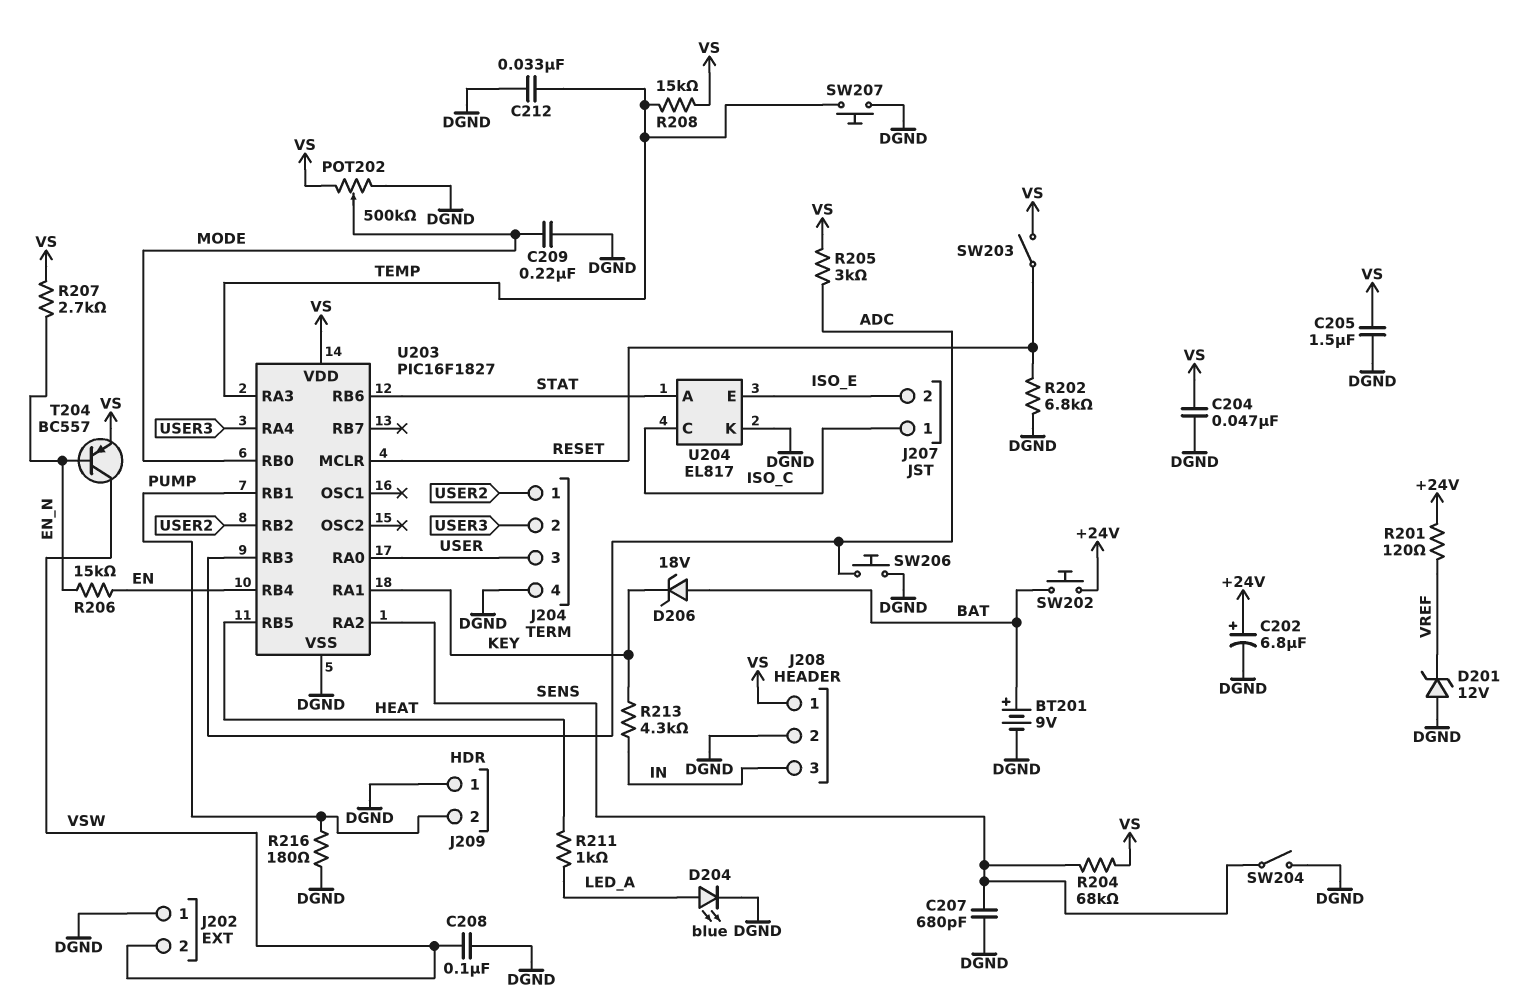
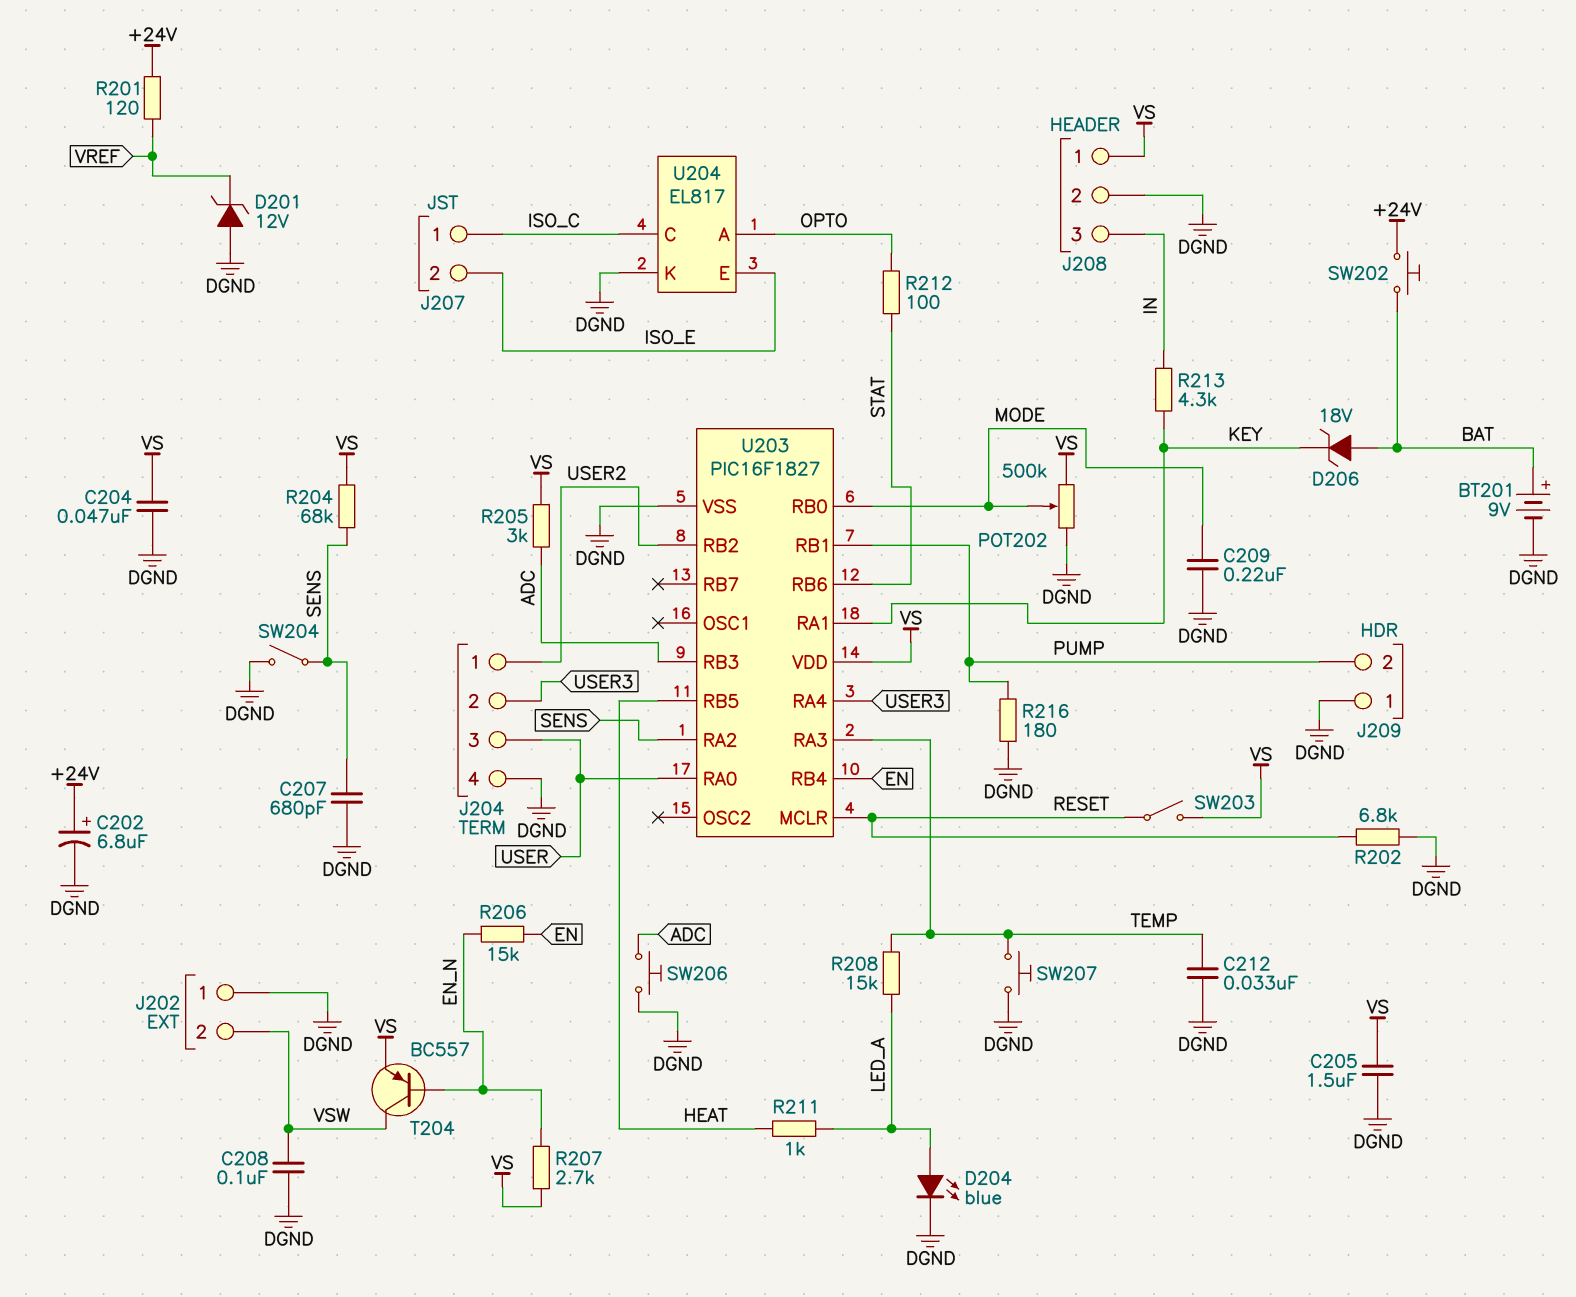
R208: 15k (TEMP, VS) -> 15k (LED_A, TEMP)
R212: none -> 100 (OPTO, STAT)
U204 pin A: STAT -> OPTO

